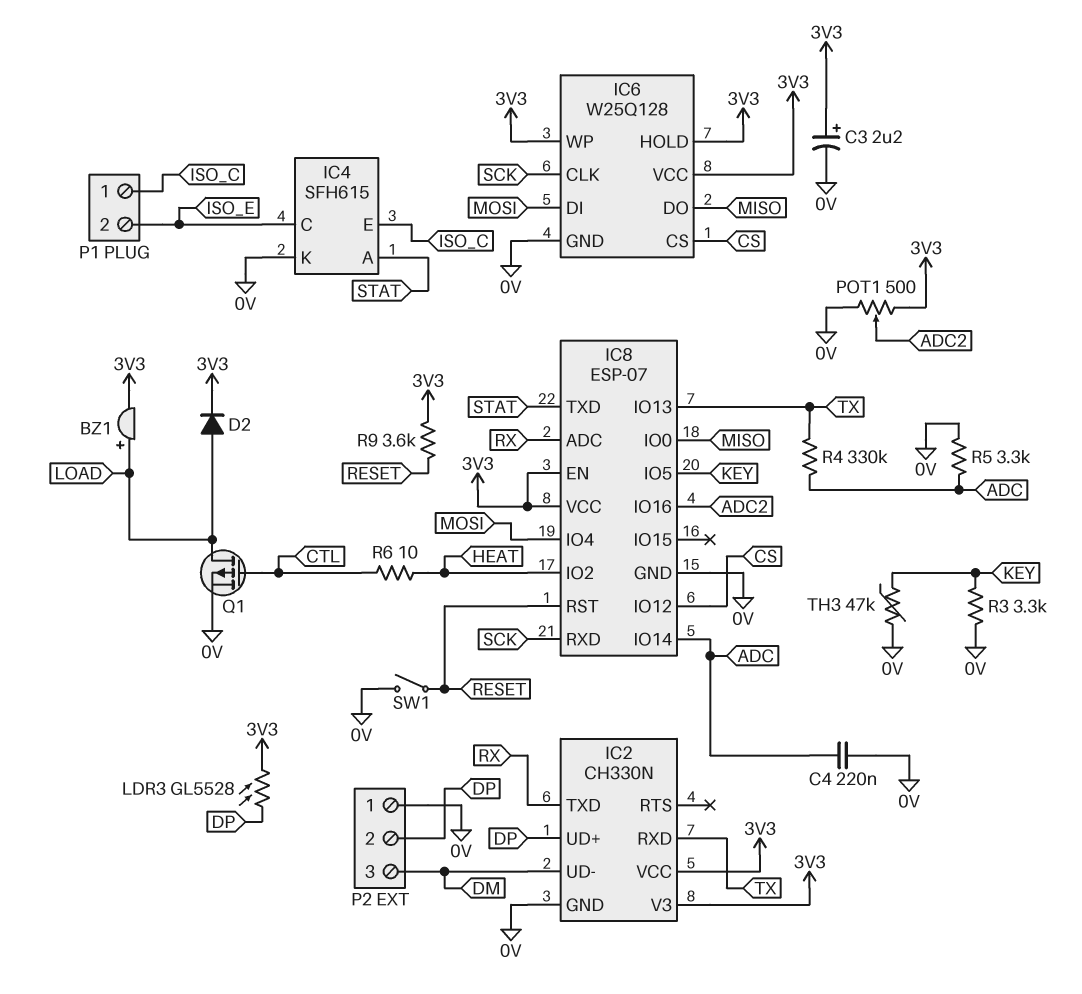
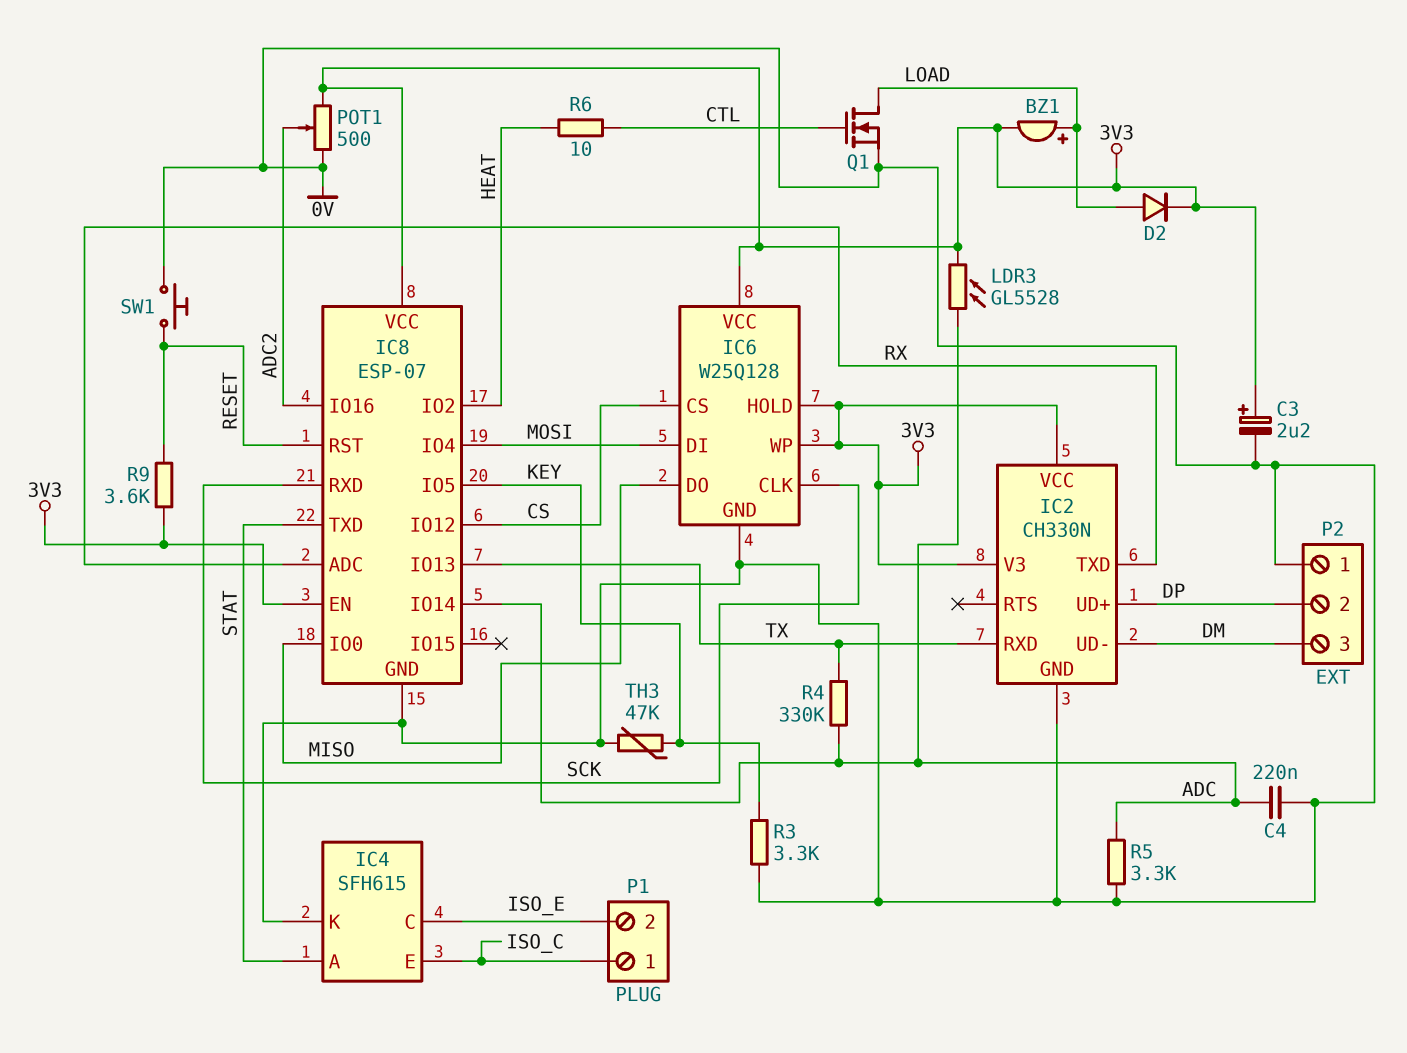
LDR3: GL5528 (3V3, DP) -> GL5528 (3V3, ADC)
Q1: PMOS (G CTL, D LOAD, S 0V) -> NMOS (G CTL, D LOAD, S 0V)
SW1: switch (0V, RESET) -> button (0V, RESET)

